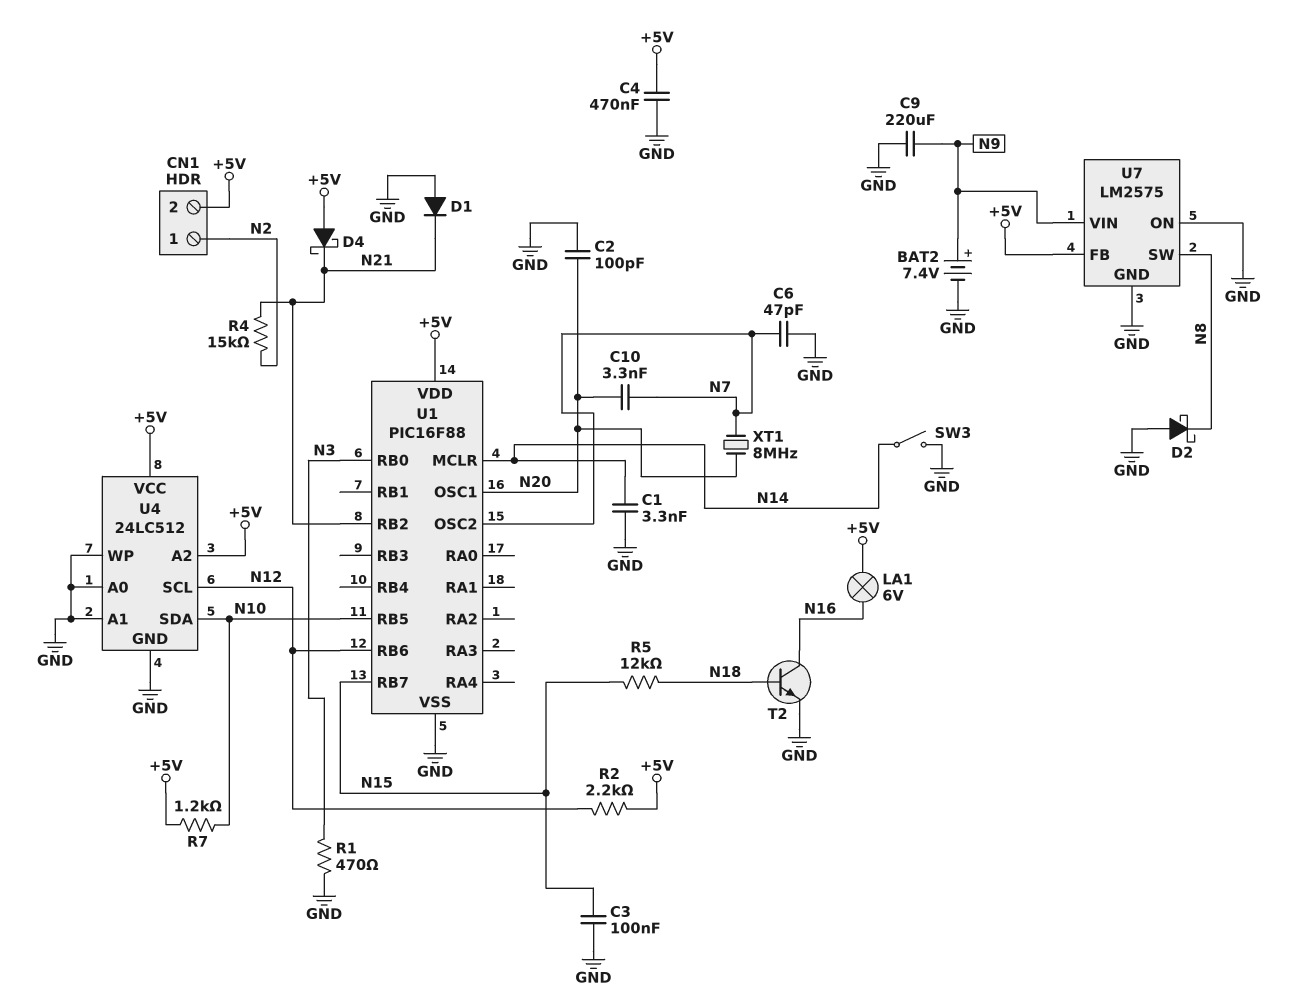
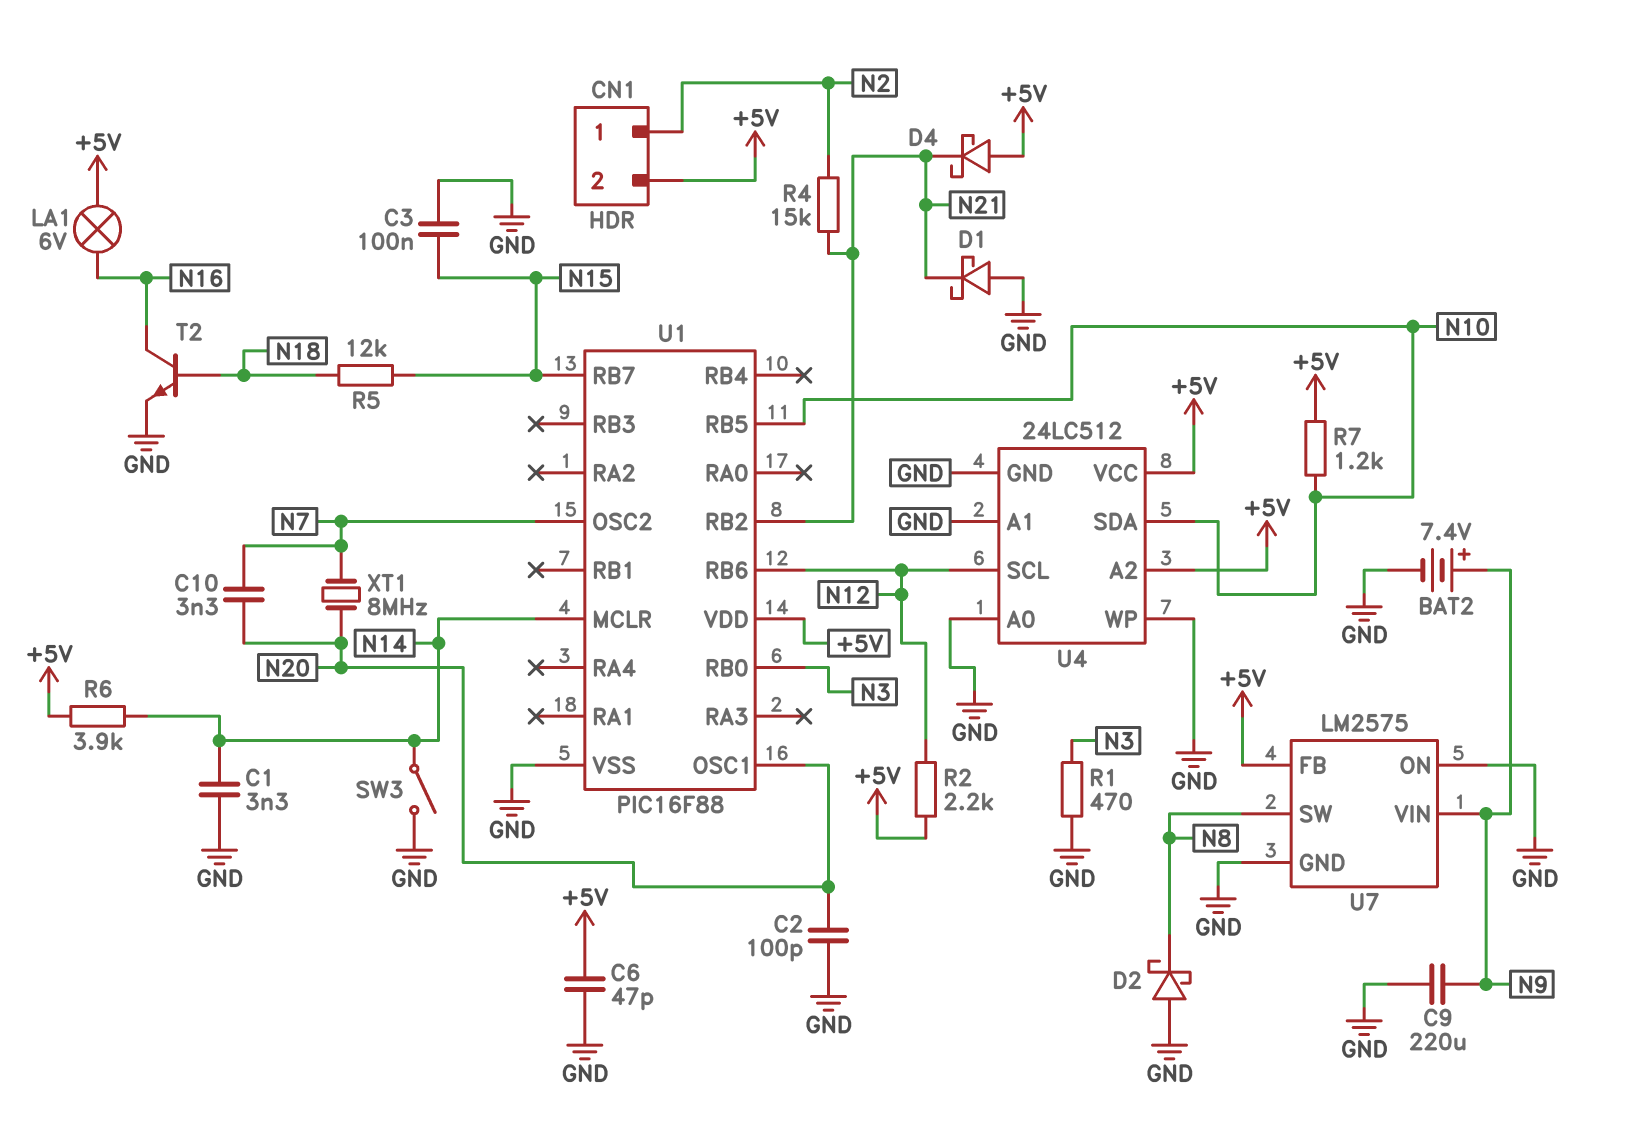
C4: 470nF (+5V, GND) -> none
C6: 47pF (GND, N7) -> 47pF (+5V, GND)
D1: diode (A GND, K N21) -> schottky (A GND, K N21)
R6: none -> 3.9k (+5V, N14)

